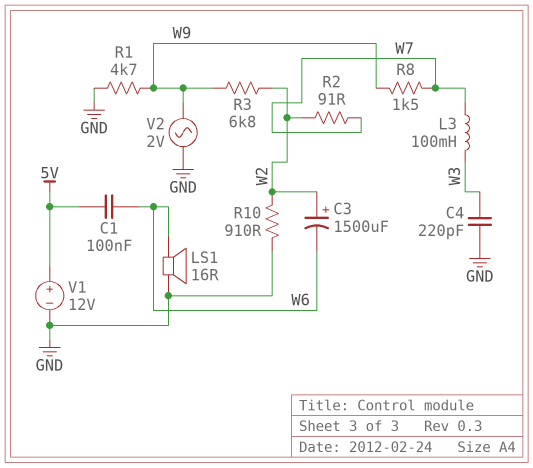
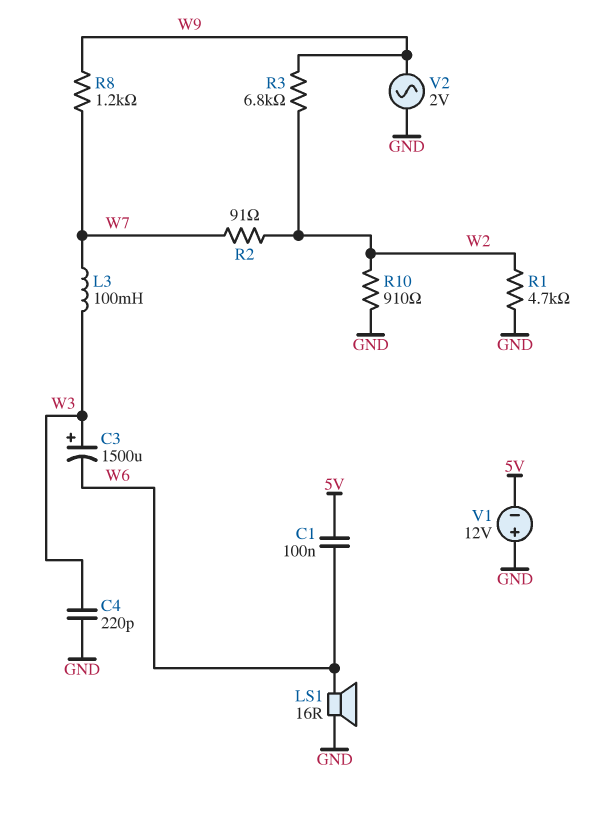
C3: 1500uF (plus W2, minus W6) -> 1500uF (plus W3, minus W6)
R1: 4.7k (GND, W9) -> 4.7k (GND, W2)
R8: 1.5k (W7, W9) -> 1.2k (W7, W9)
V1: 12V (plus 5V, minus GND) -> 12V (plus GND, minus 5V)

